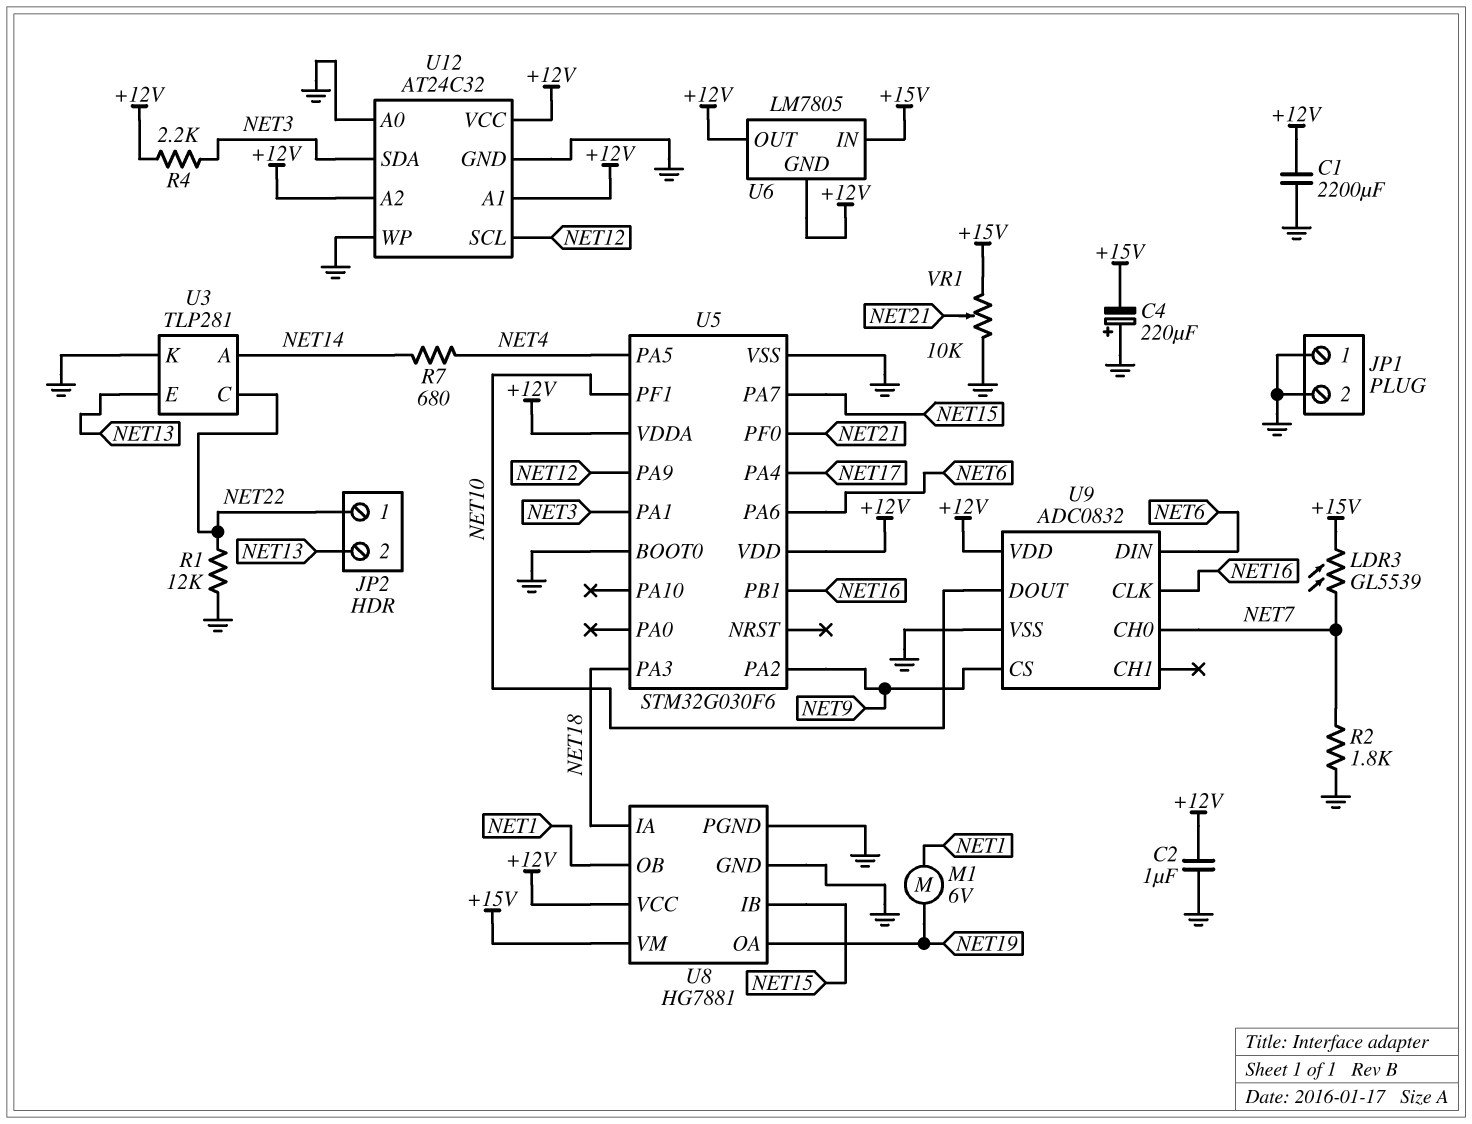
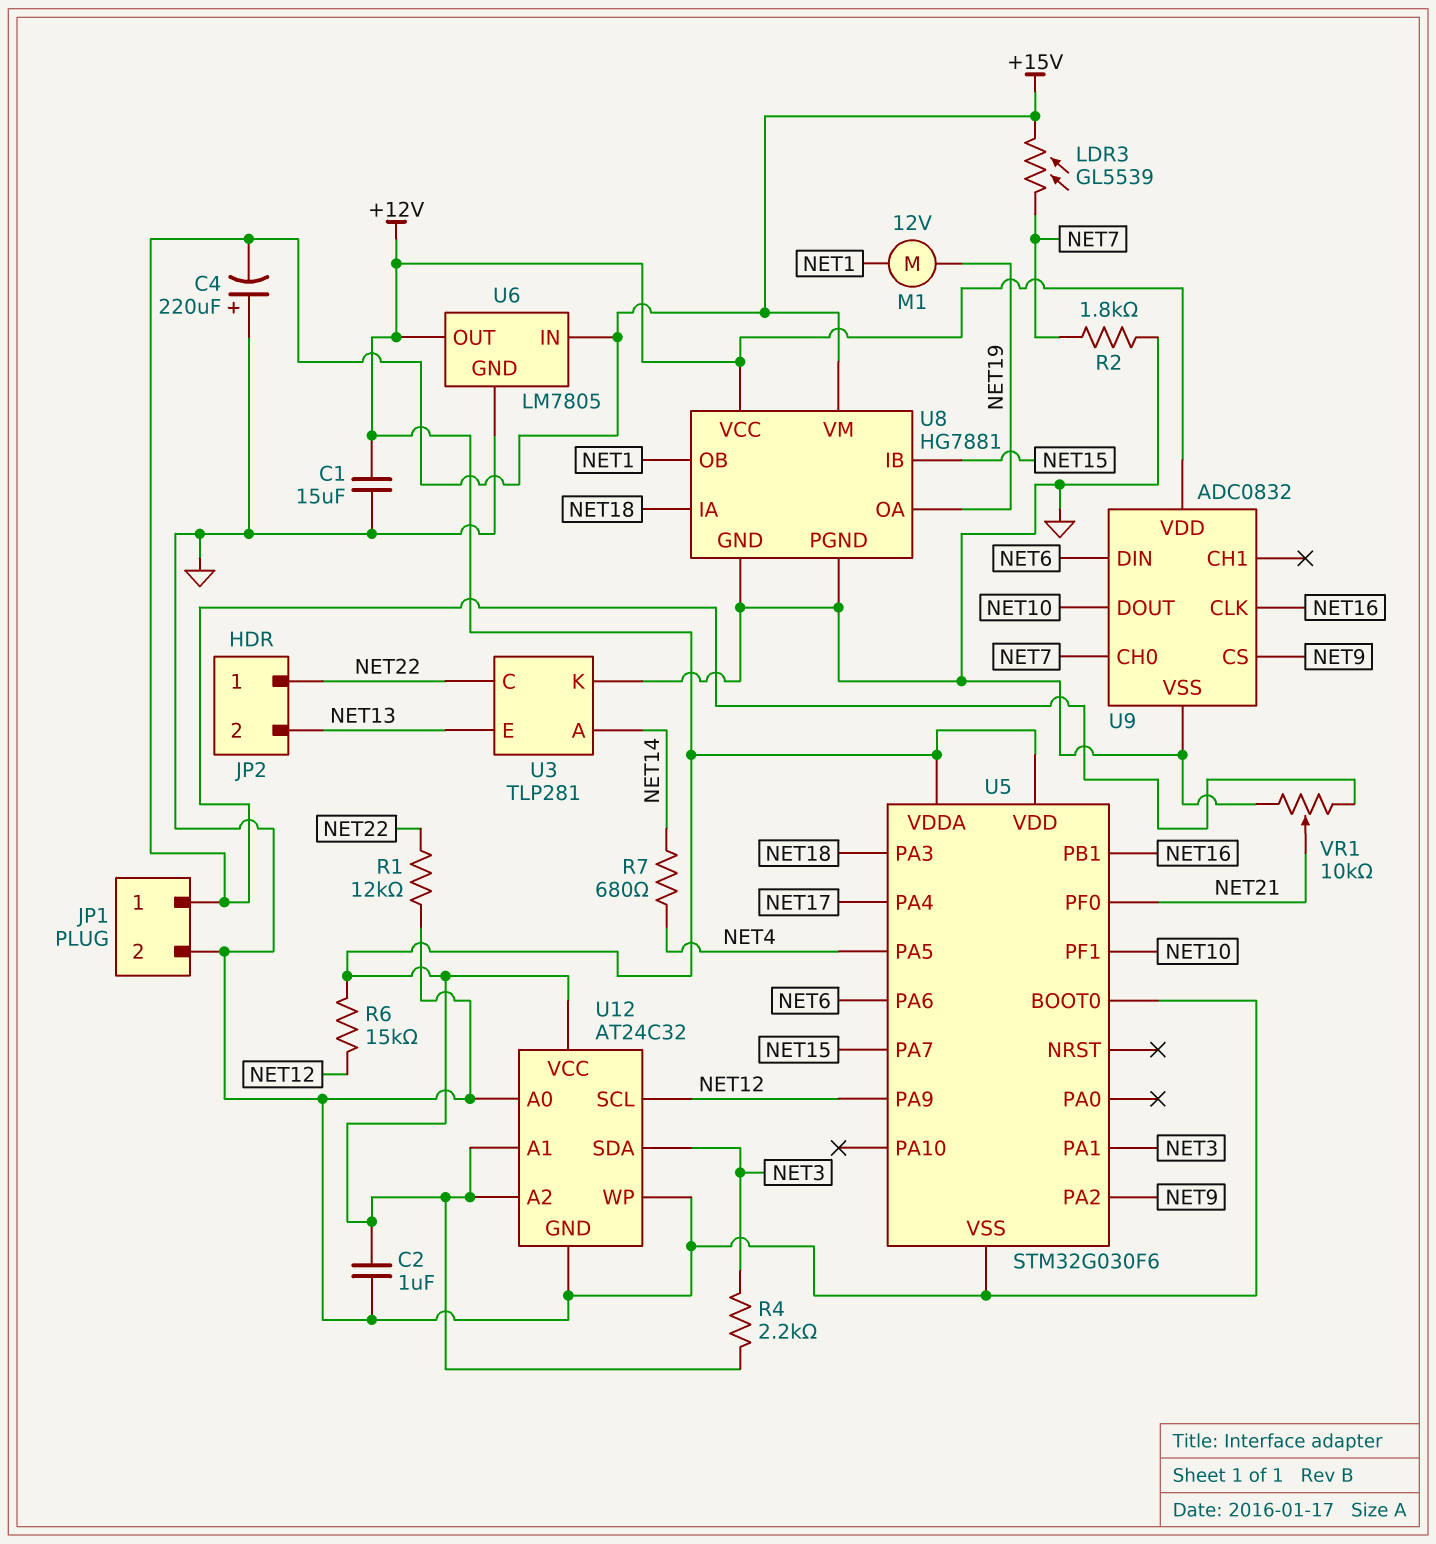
C1: 2200uF (+12V, GND) -> 15uF (+12V, GND)
JP1 pin 1: GND -> +15V
M1: motor 6V (NET1, NET19) -> motor 12V (NET1, NET19)
R6: none -> 15k (+12V, NET12)
U6 pin GND: +12V -> GND

